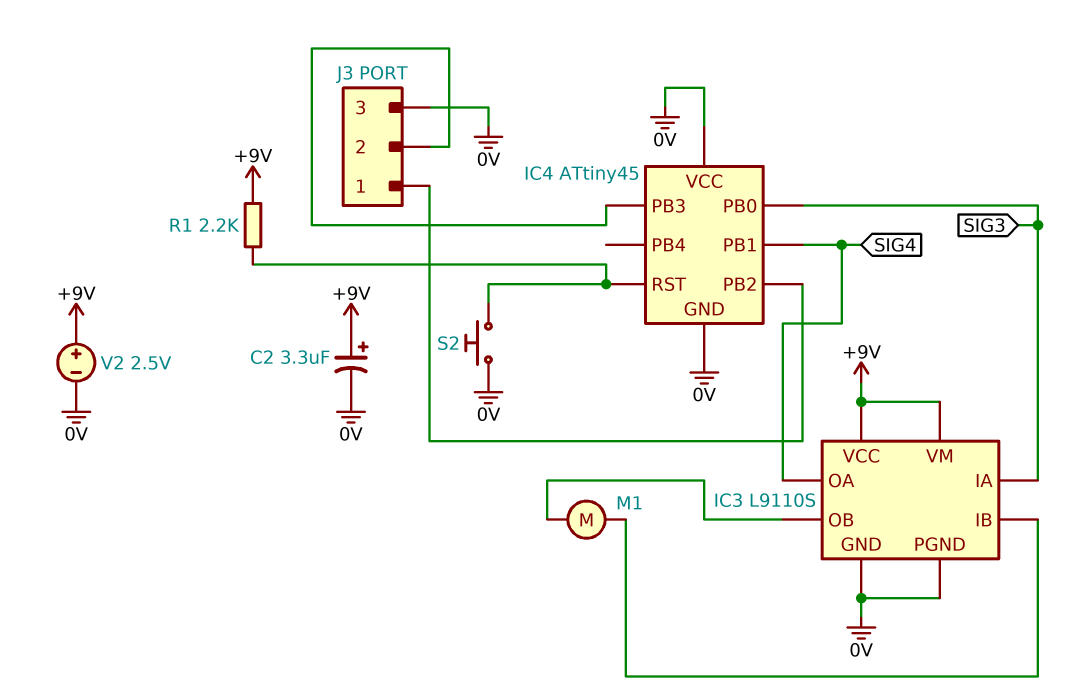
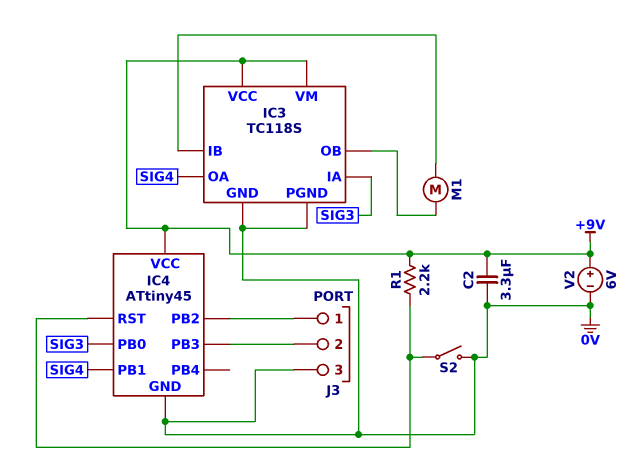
C2: 3.3uF (plus +9V, minus 0V) -> 3.3uF (+9V, 0V)
IC3: L9110S -> TC118S
IC4 pin VCC: 0V -> +9V
S2: button (0V, IC4/RST) -> switch (0V, IC4/RST)
V2: 2.5V (plus +9V, minus 0V) -> 6V (plus +9V, minus 0V)

